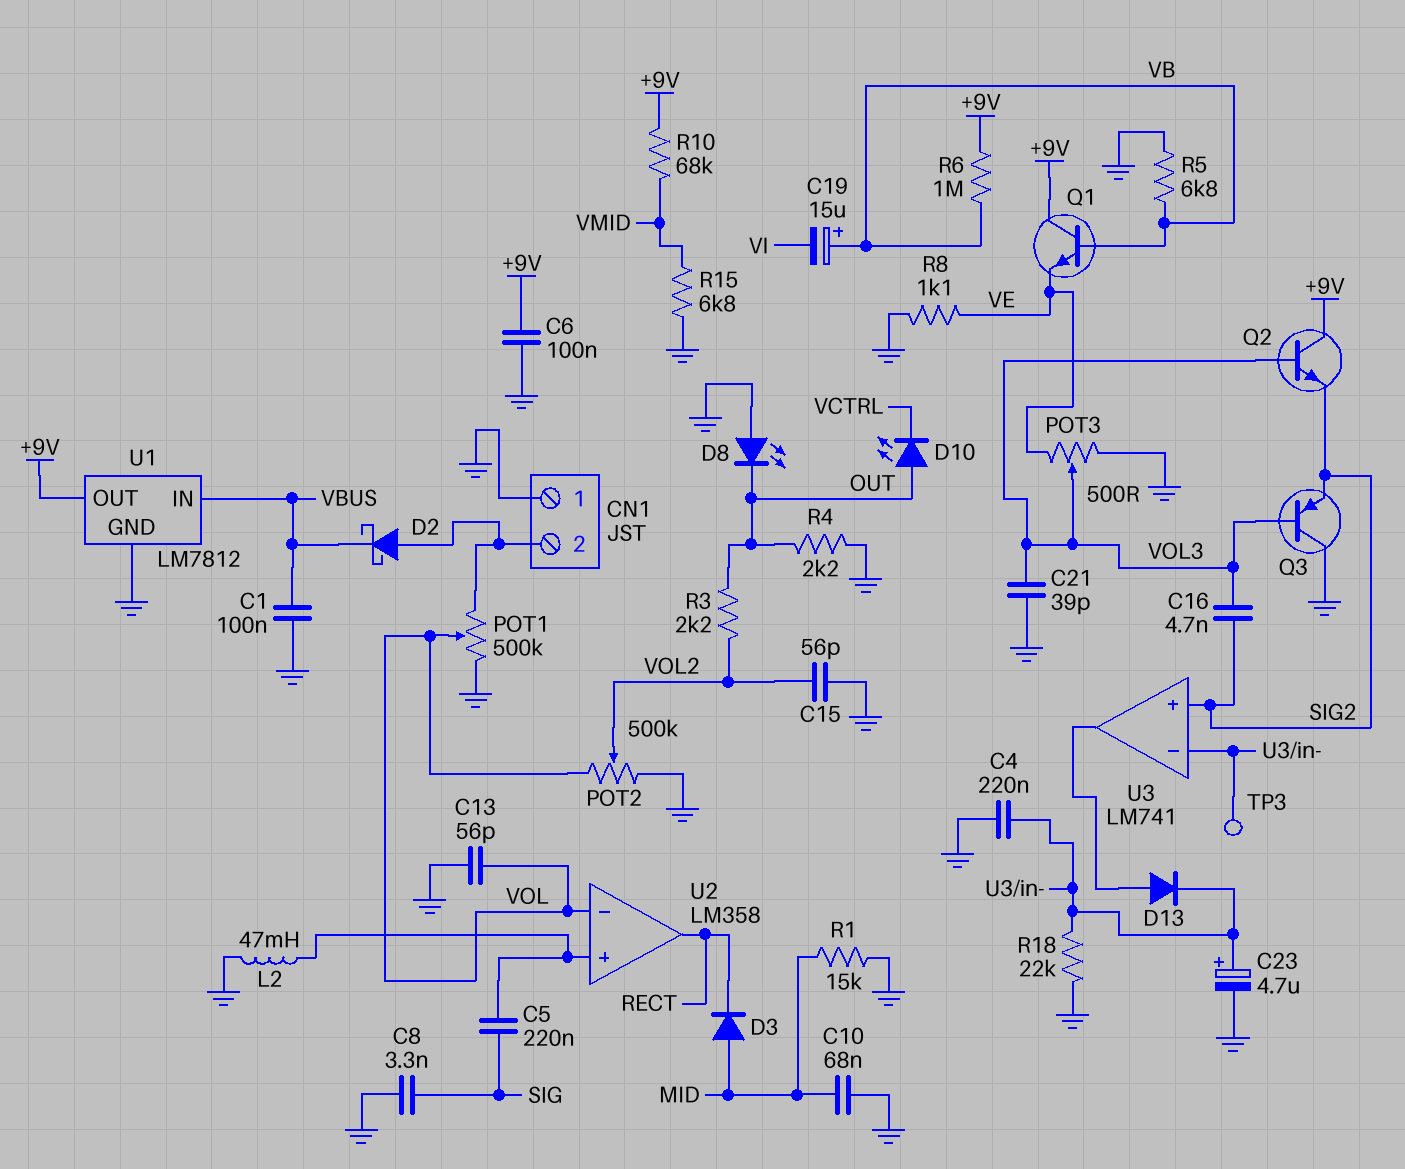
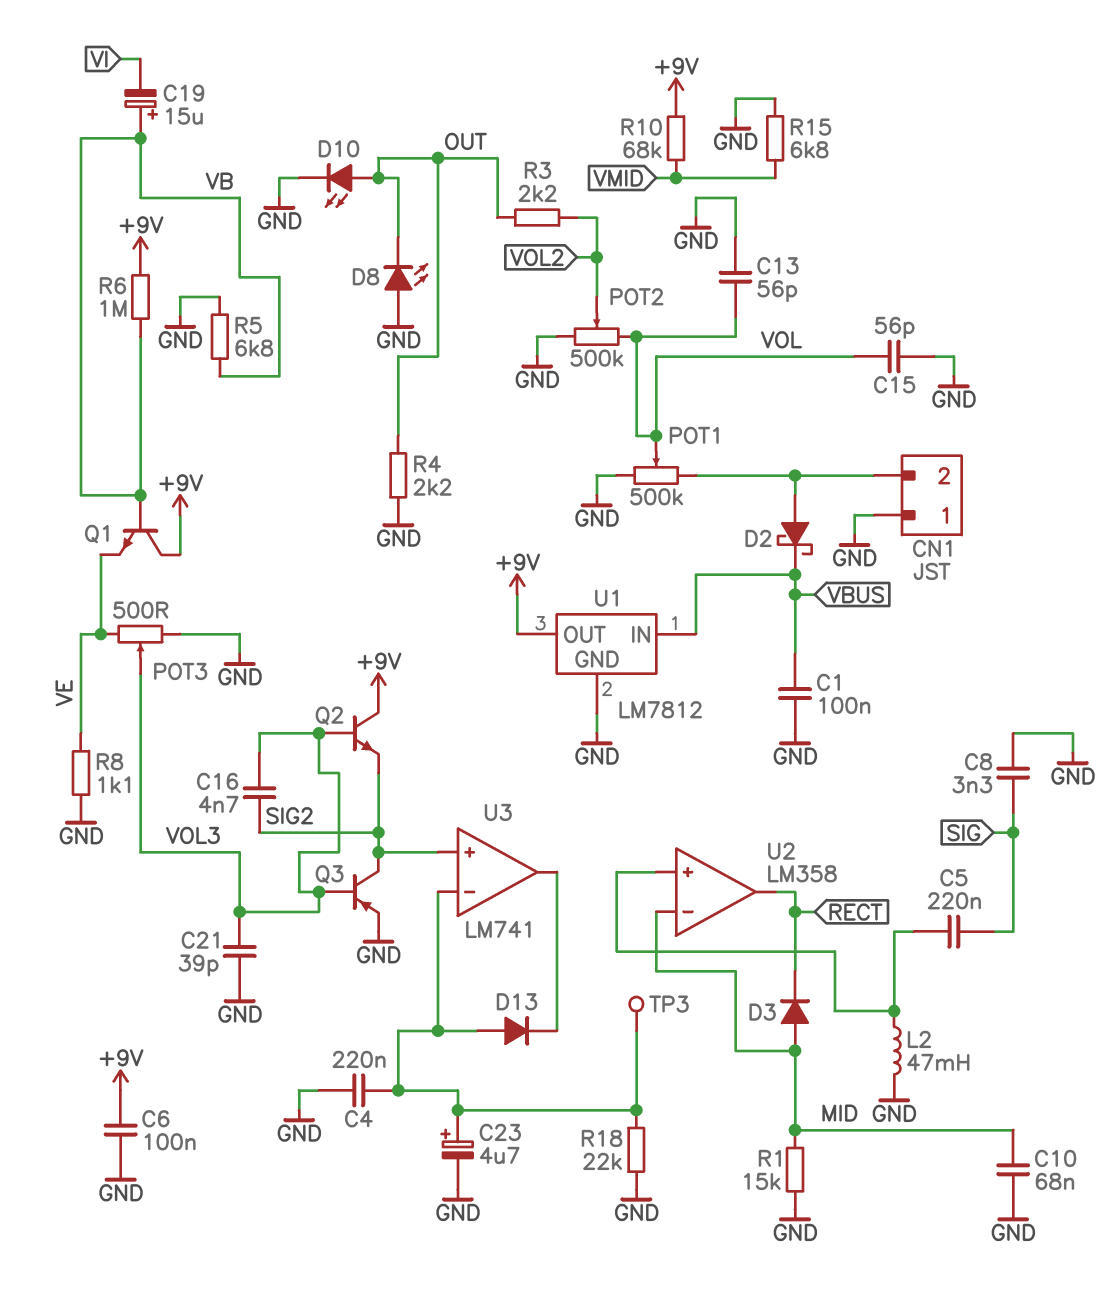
C15: 56pF (GND, VOL2) -> 56pF (GND, VOL)
D10: LED (A OUT, K VCTRL) -> LED (A OUT, K GND)
D13: diode (A U3/out, K U3/in-) -> diode (A U3/in-, K U3/out)
Q3: PNP (B VOL3, C GND, E SIG2) -> PNP (B VOL3, C SIG2, E GND)
U2 pin in-: VOL -> MID

